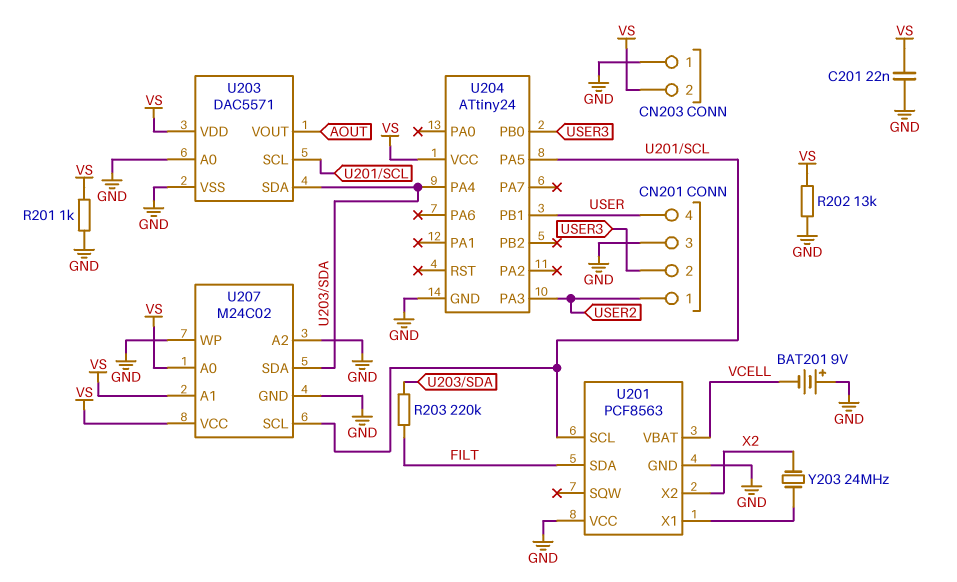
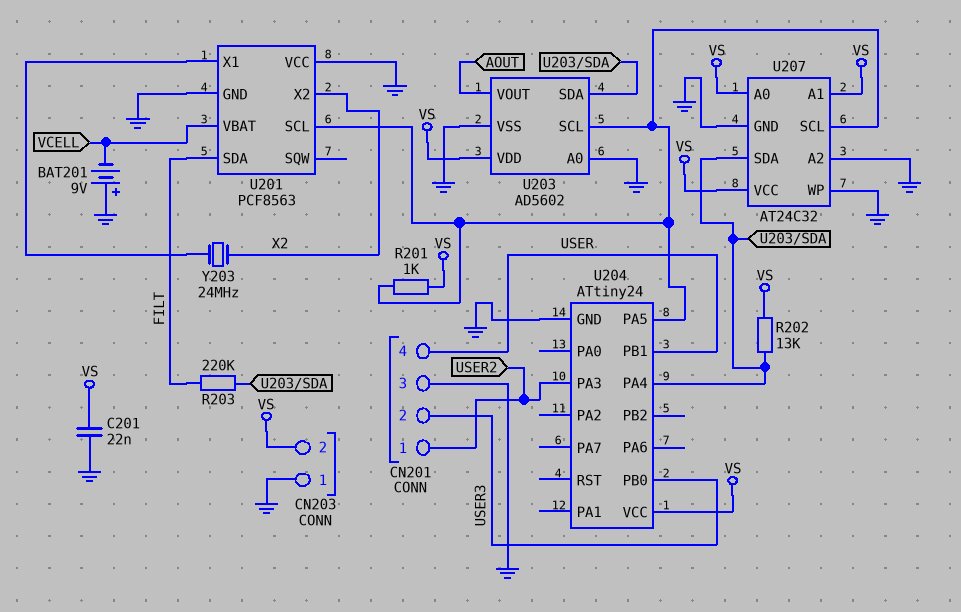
R201: 1k (GND, VS) -> 1k (U201/SCL, VS)
R202: 13k (GND, VS) -> 13k (U203/SDA, VS)
U203: DAC5571 -> AD5602
U207: M24C02 -> AT24C32

